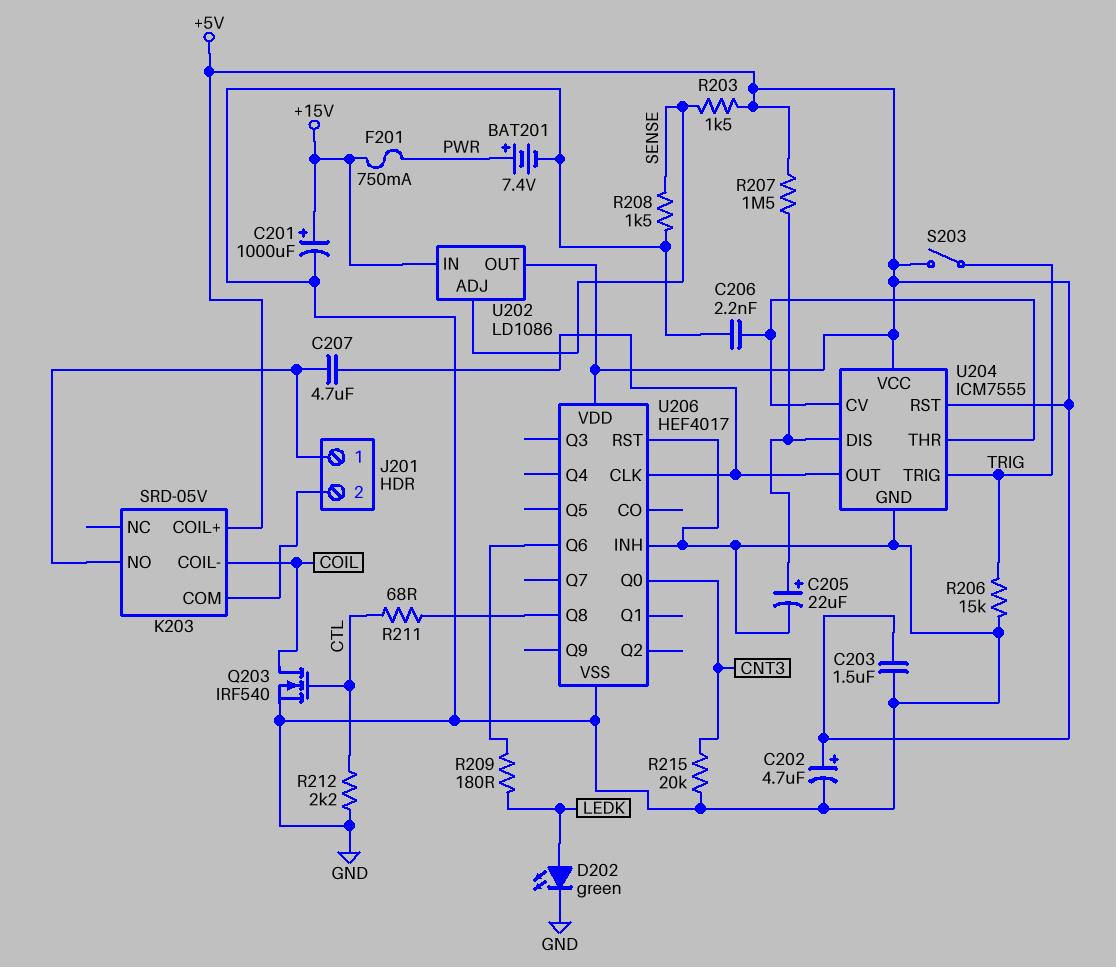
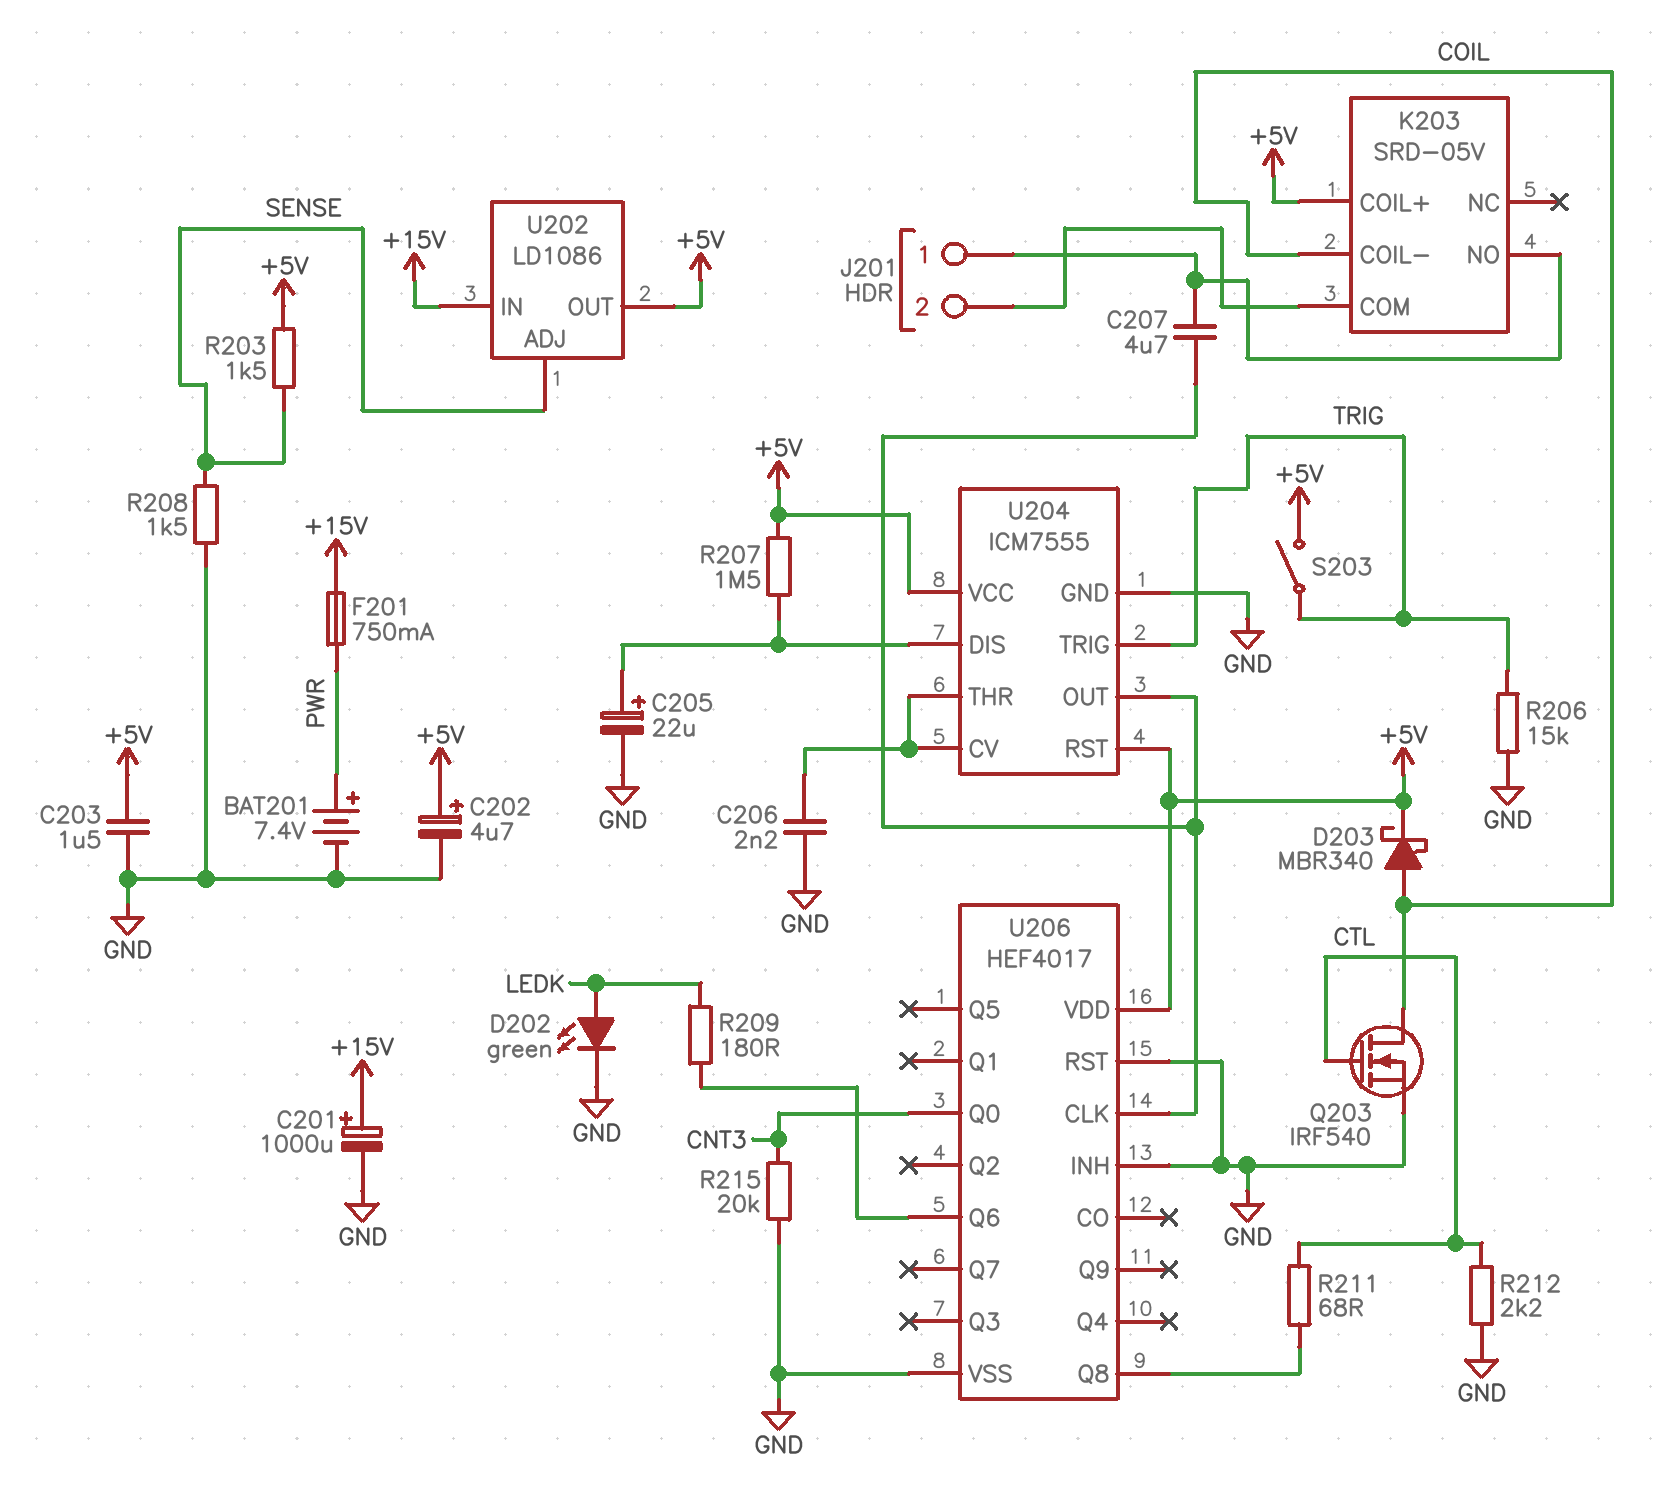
D203: none -> schottky MBR340 (A COIL, K +5V)

